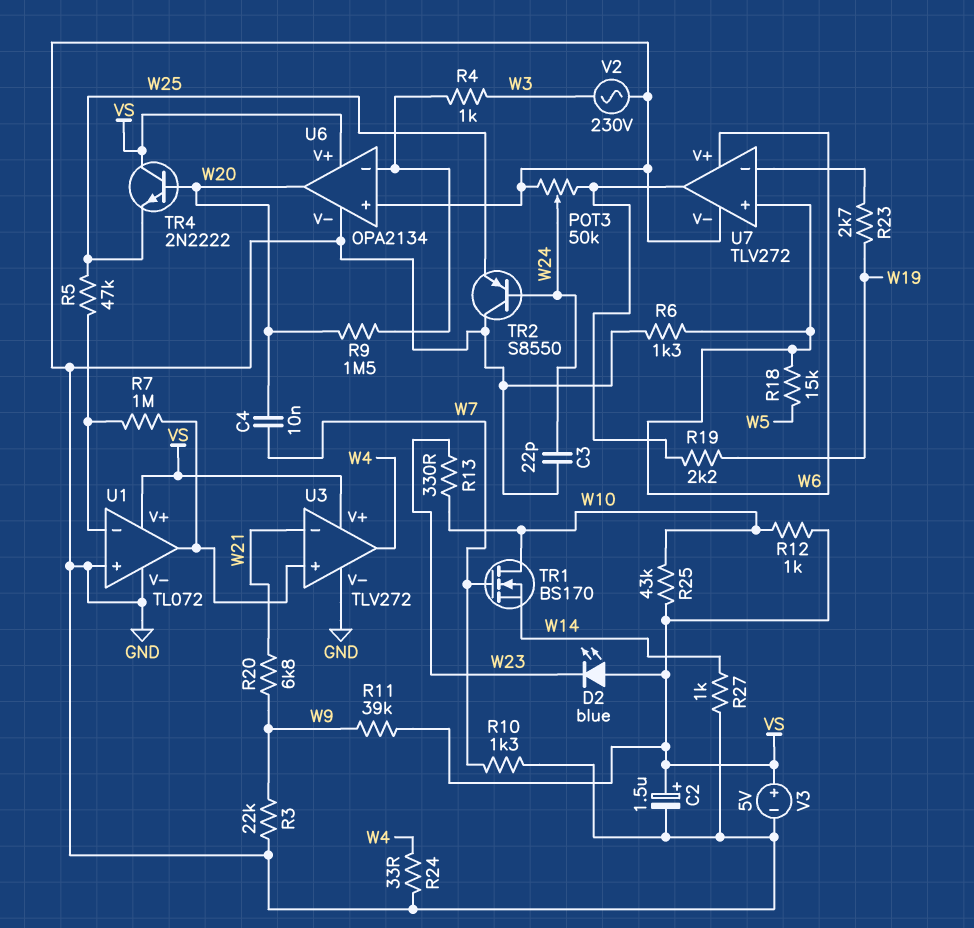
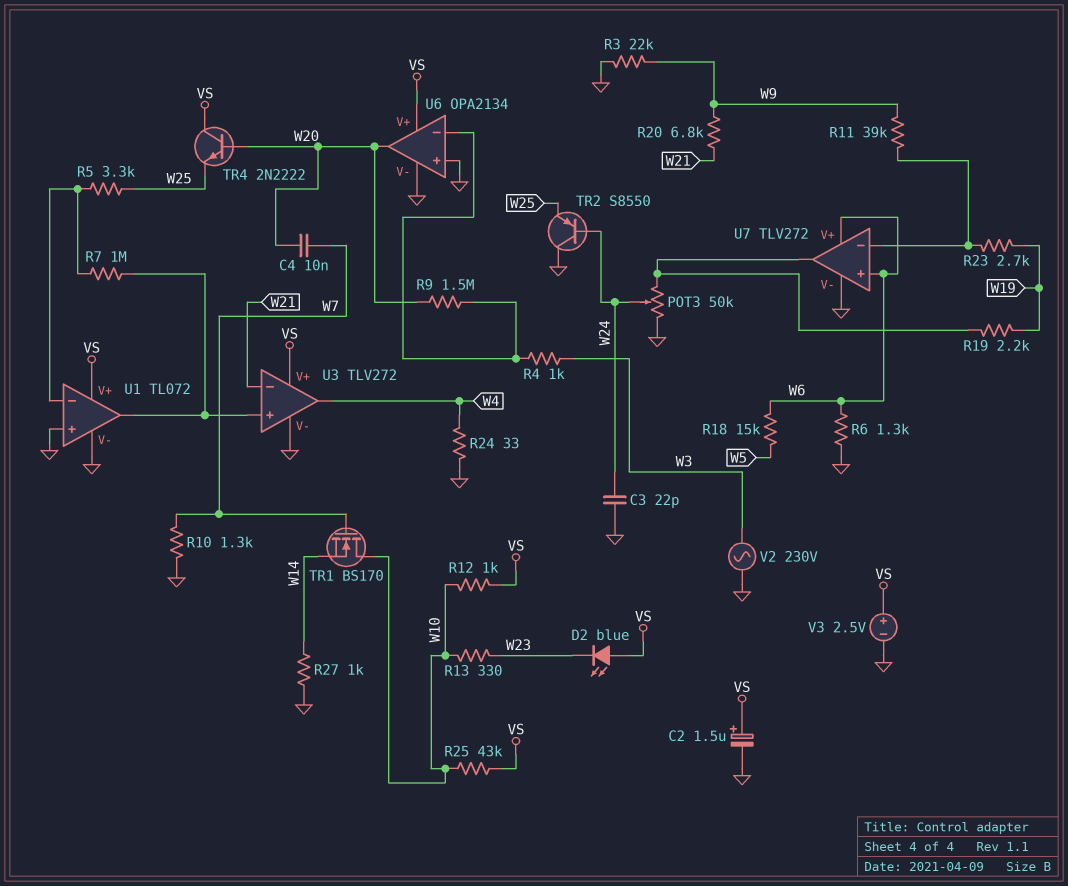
R5: 47k (U1/in-, W25) -> 3.3k (U1/in-, W25)
R11: 39k (VS, W9) -> 39k (U7/in-, W9)
V3: 5V (plus VS, minus GND) -> 2.5V (plus VS, minus GND)

